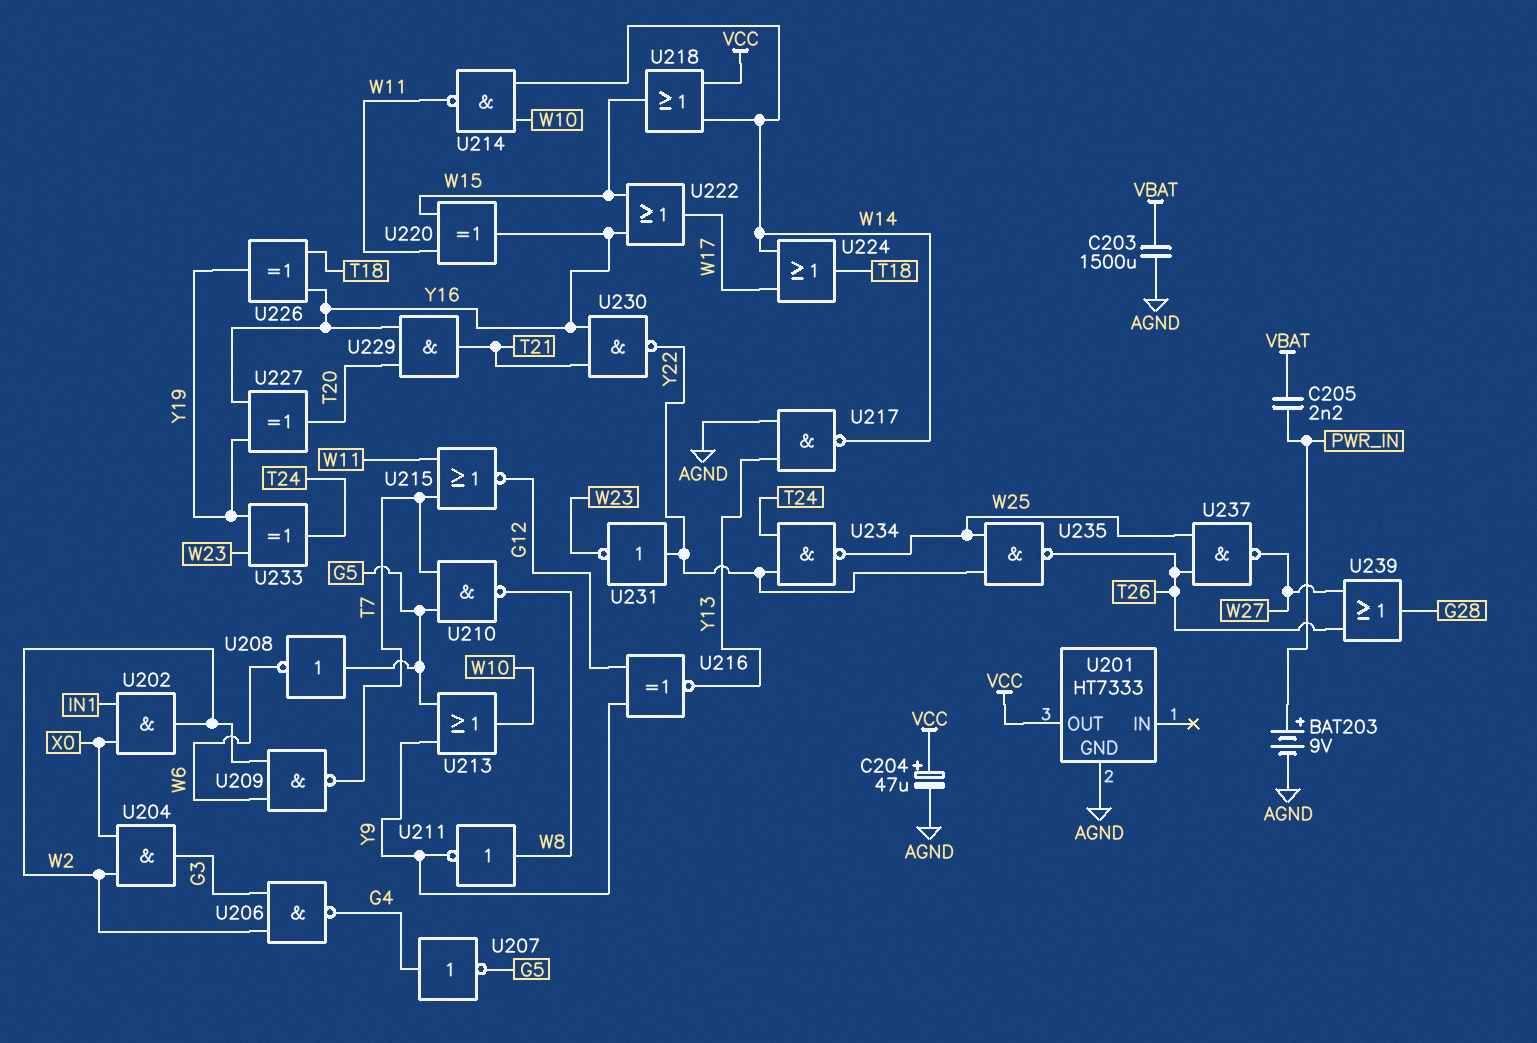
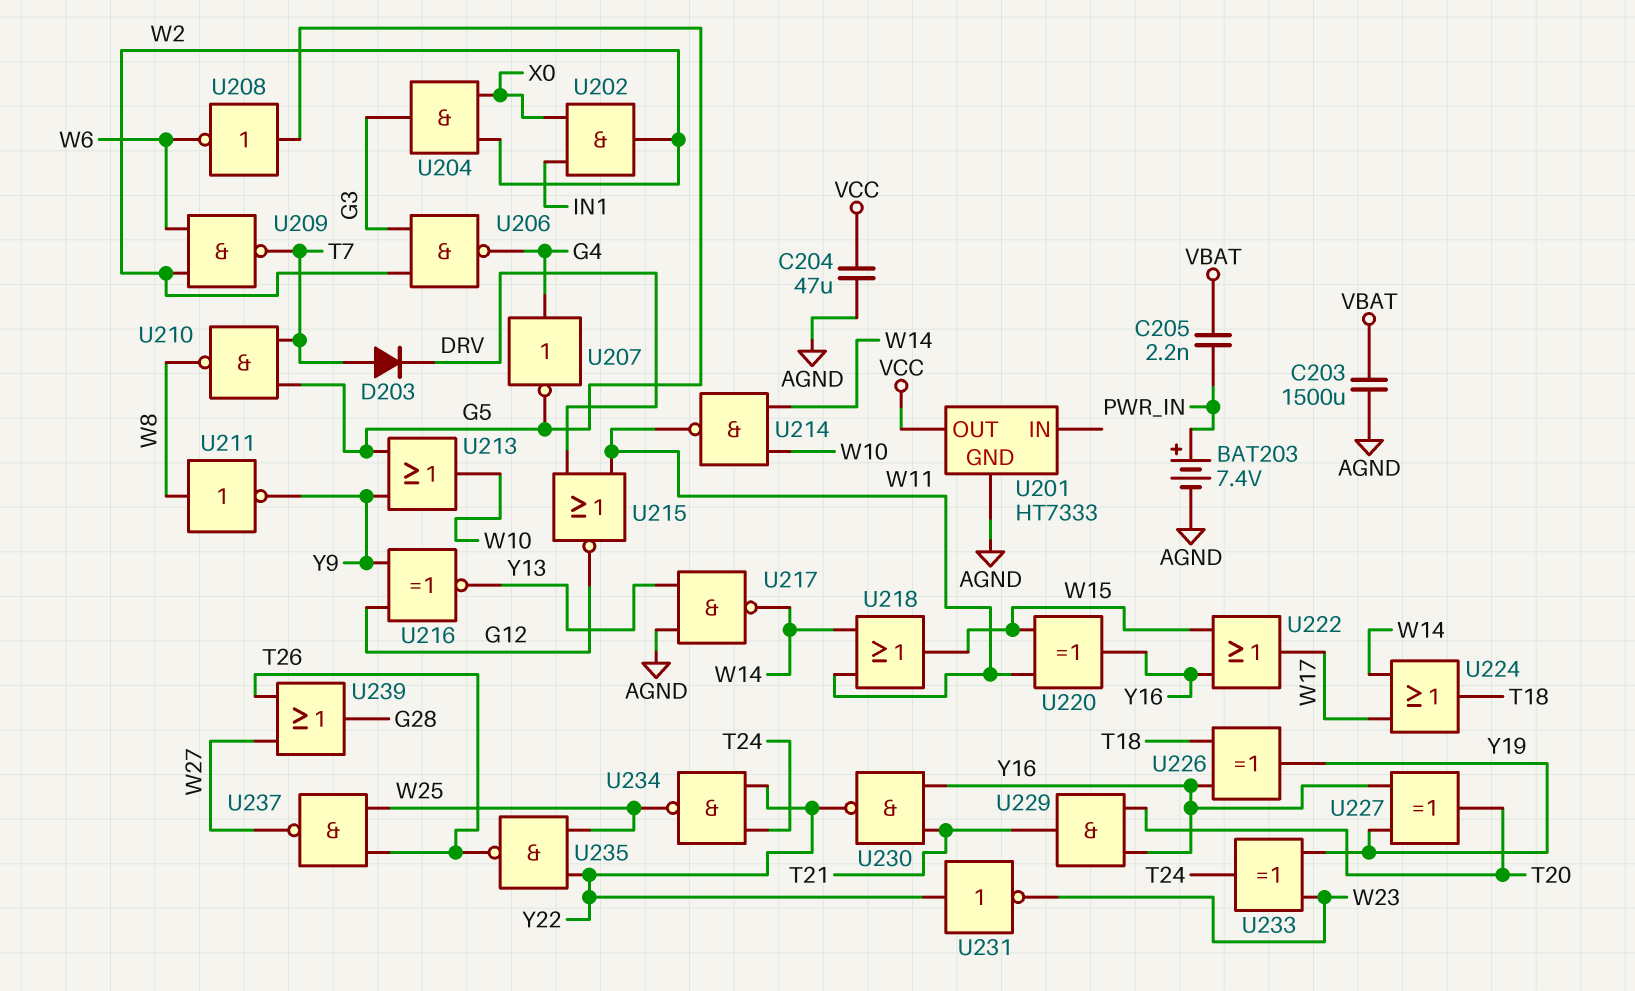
BAT203: 9V (plus PWR_IN, minus AGND) -> 7.4V (plus PWR_IN, minus AGND)
C204: 47uF (plus VCC, minus AGND) -> 47uF (AGND, VCC)
D203: none -> diode (A T7, K DRV)
U215: NOR (in T7, in W11, out G12) -> NOR (in DRV, in W11, out G12)
U218: OR (in VCC, in W14, out W15) -> OR (in W11, in W14, out W15)

